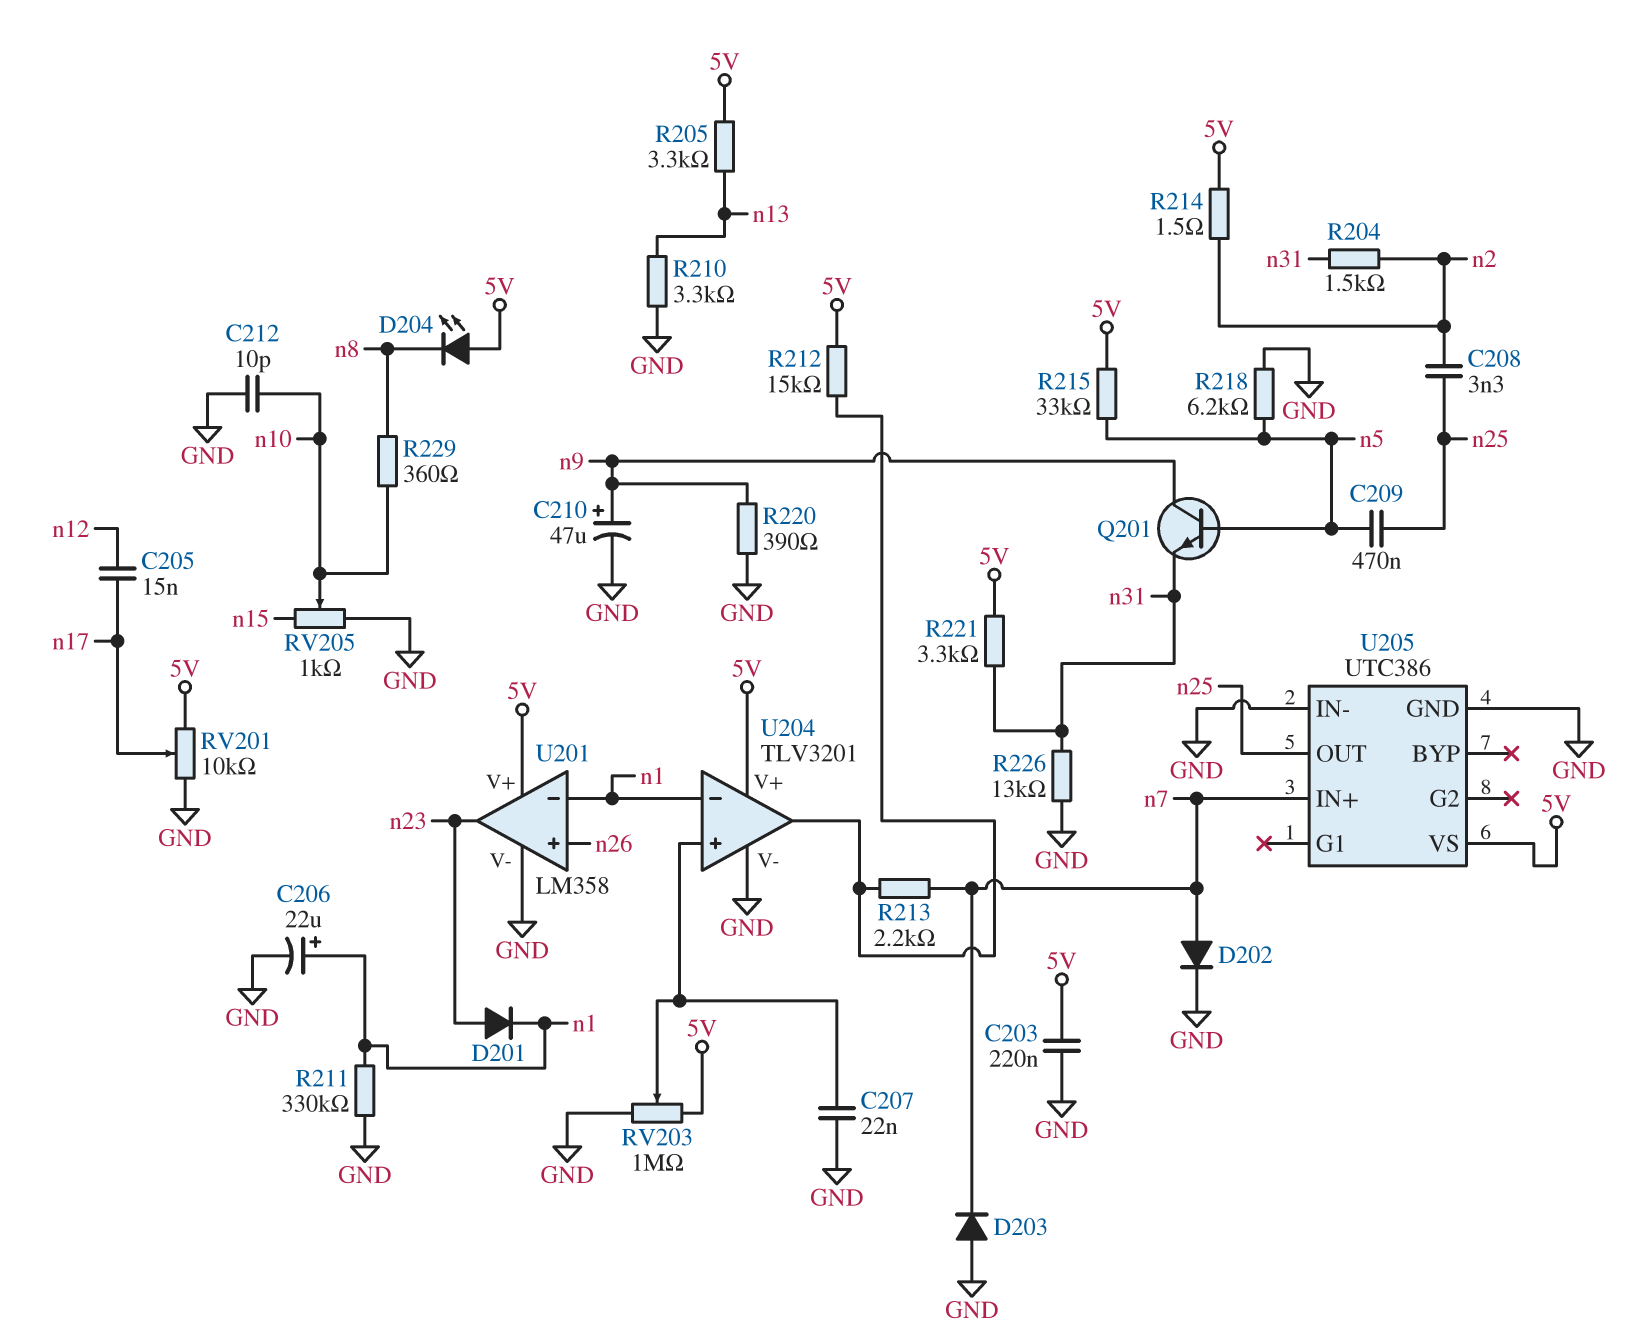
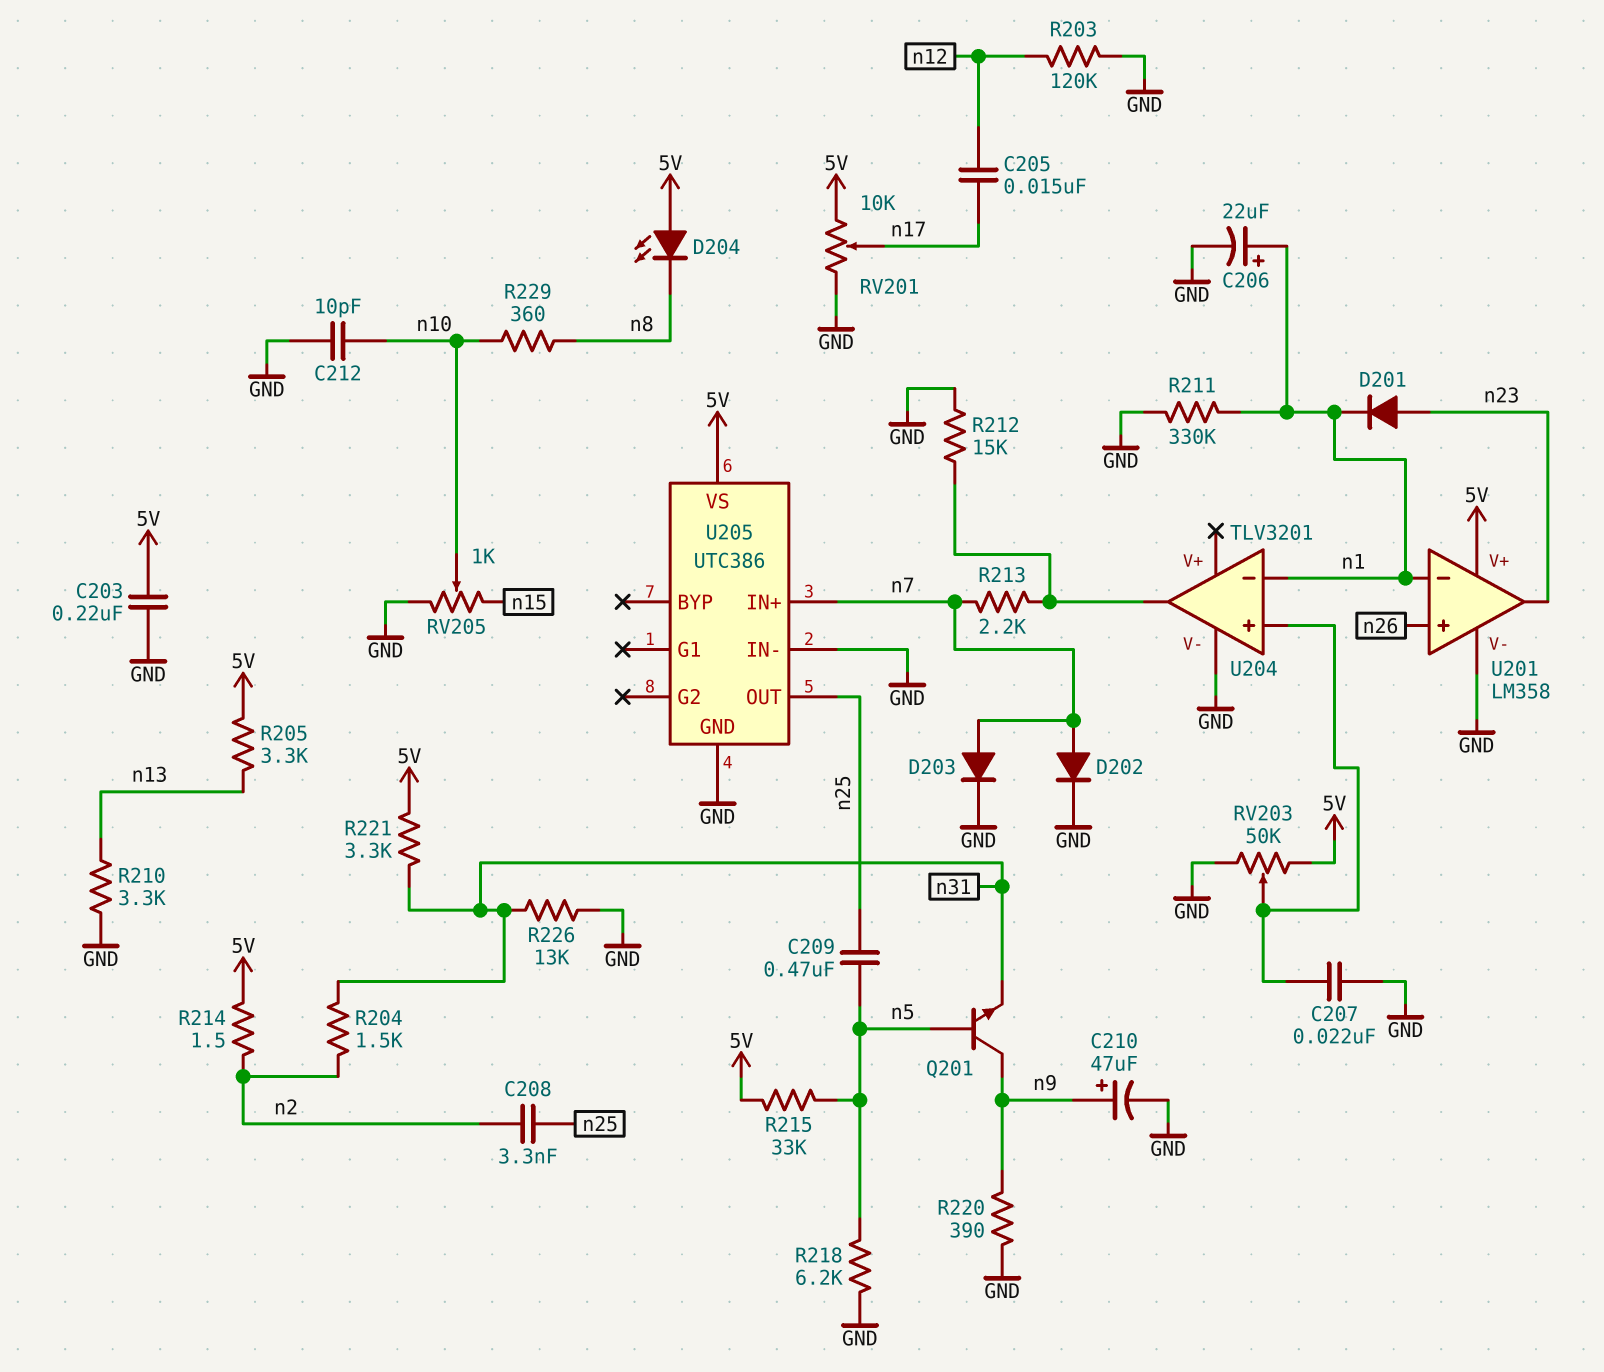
D203: diode (A GND, K n7) -> diode (A n7, K GND)
R203: none -> 120k (GND, n12)
R212: 15k (5V, U204/out) -> 15k (GND, U204/out)
RV203: 1M (5V, GND, wiper U204/in+) -> 50k (5V, GND, wiper U204/in+)
U204 pin V+: 5V -> none

